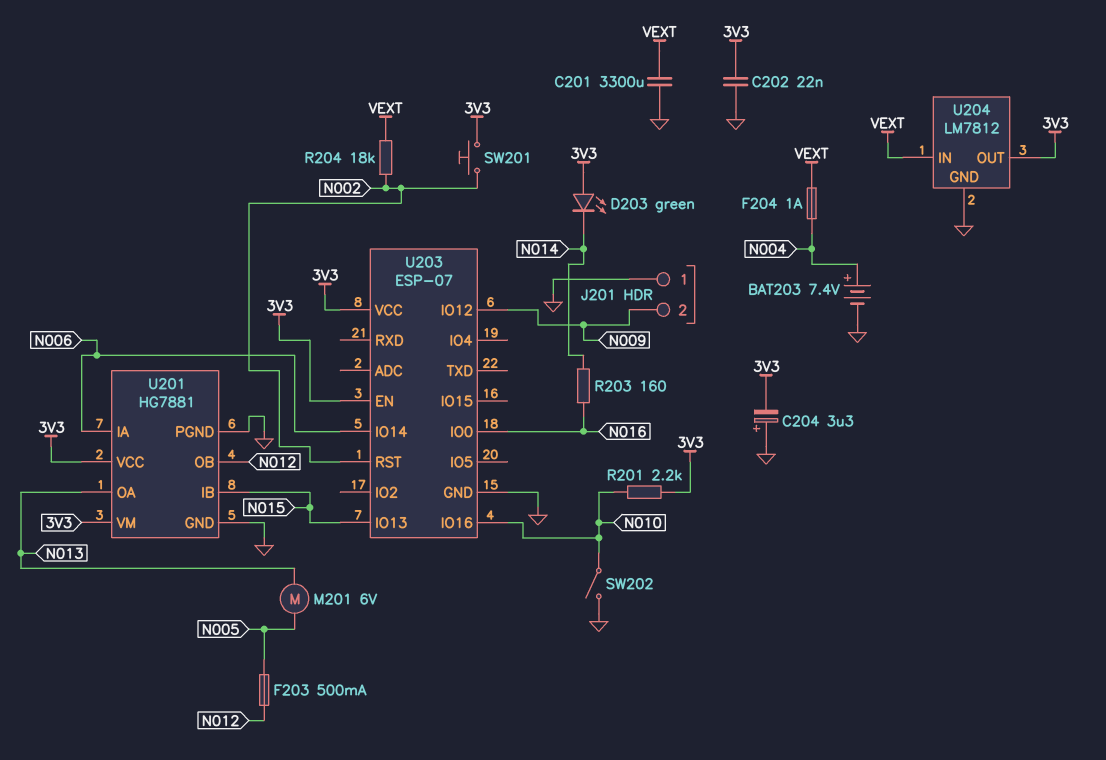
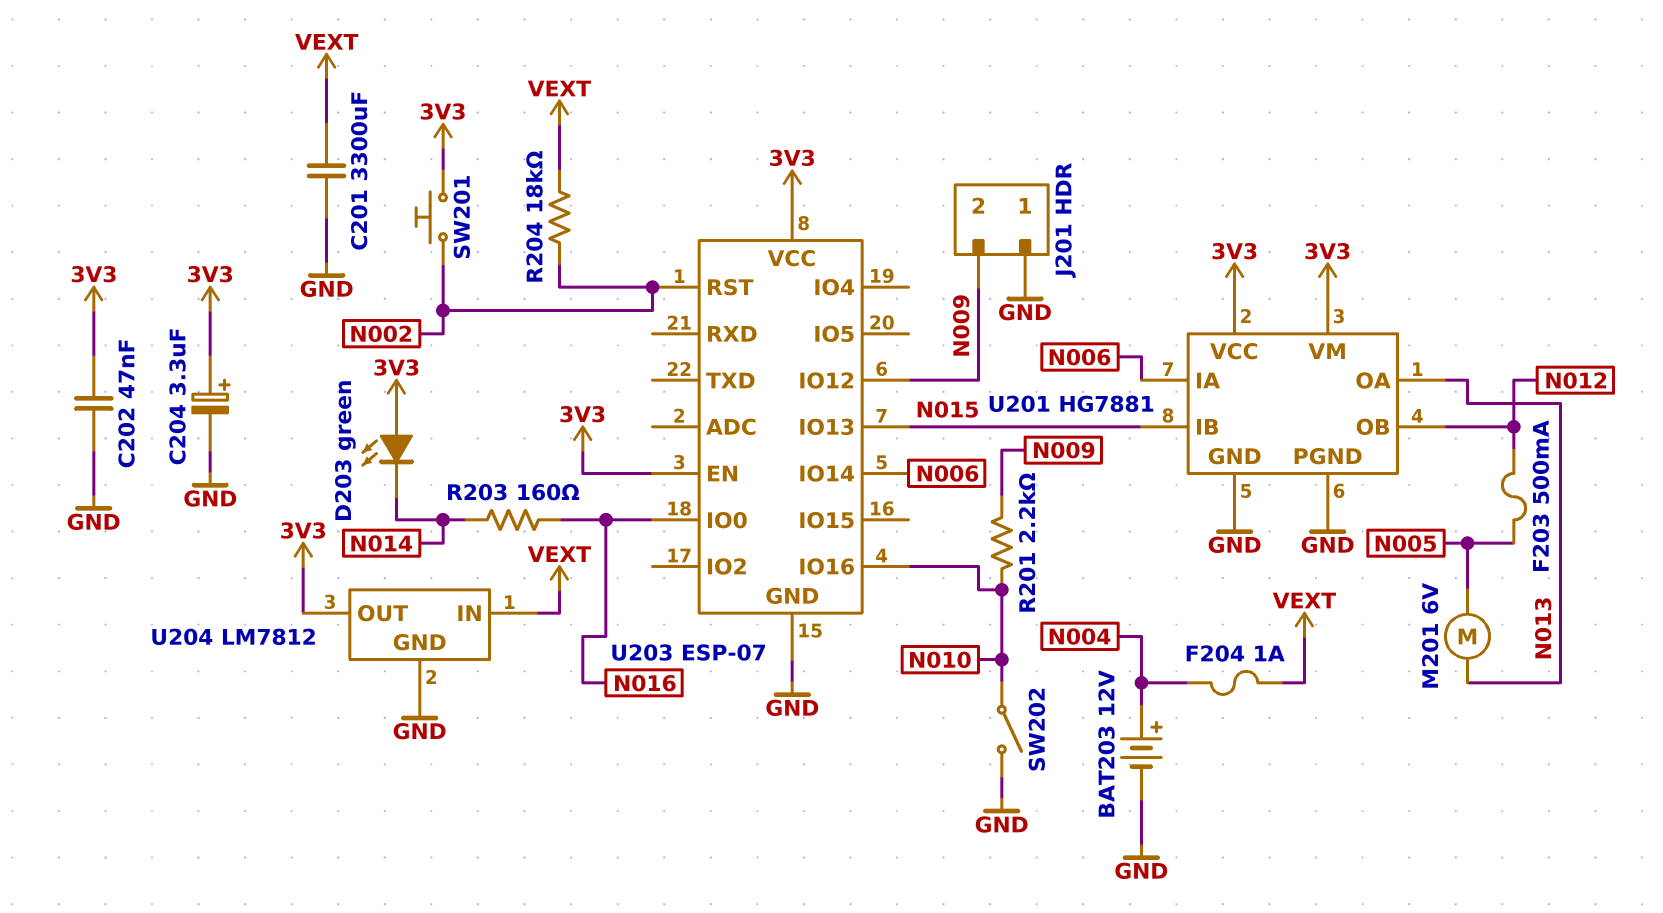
BAT203: 7.4V (plus N004, minus GND) -> 12V (plus N004, minus GND)
C202: 22nF (3V3, GND) -> 47nF (3V3, GND)
C204: 3.3uF (plus GND, minus 3V3) -> 3.3uF (plus 3V3, minus GND)
R201: 2.2k (3V3, N010) -> 2.2k (N009, N010)

